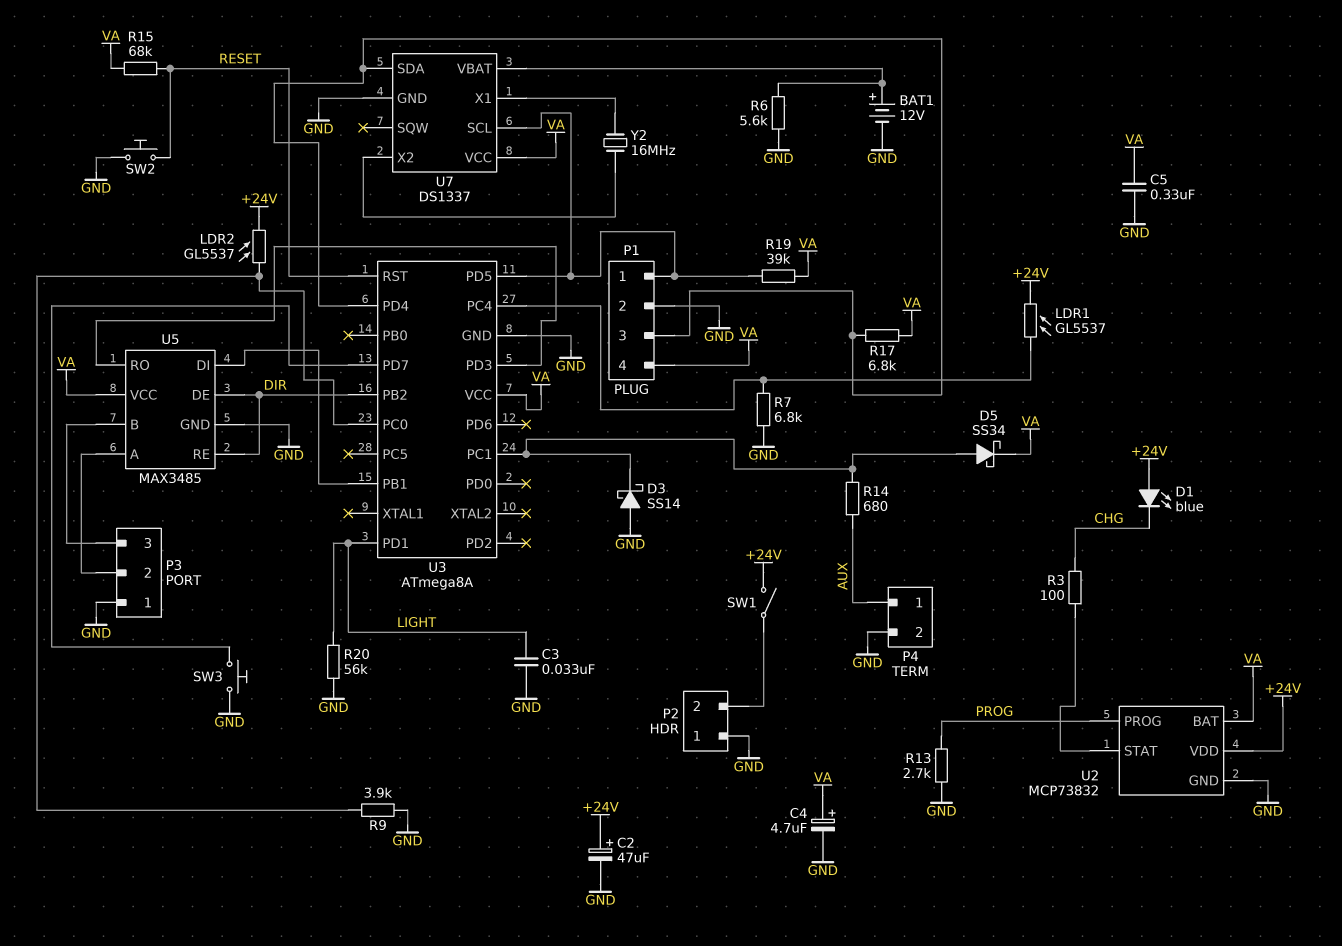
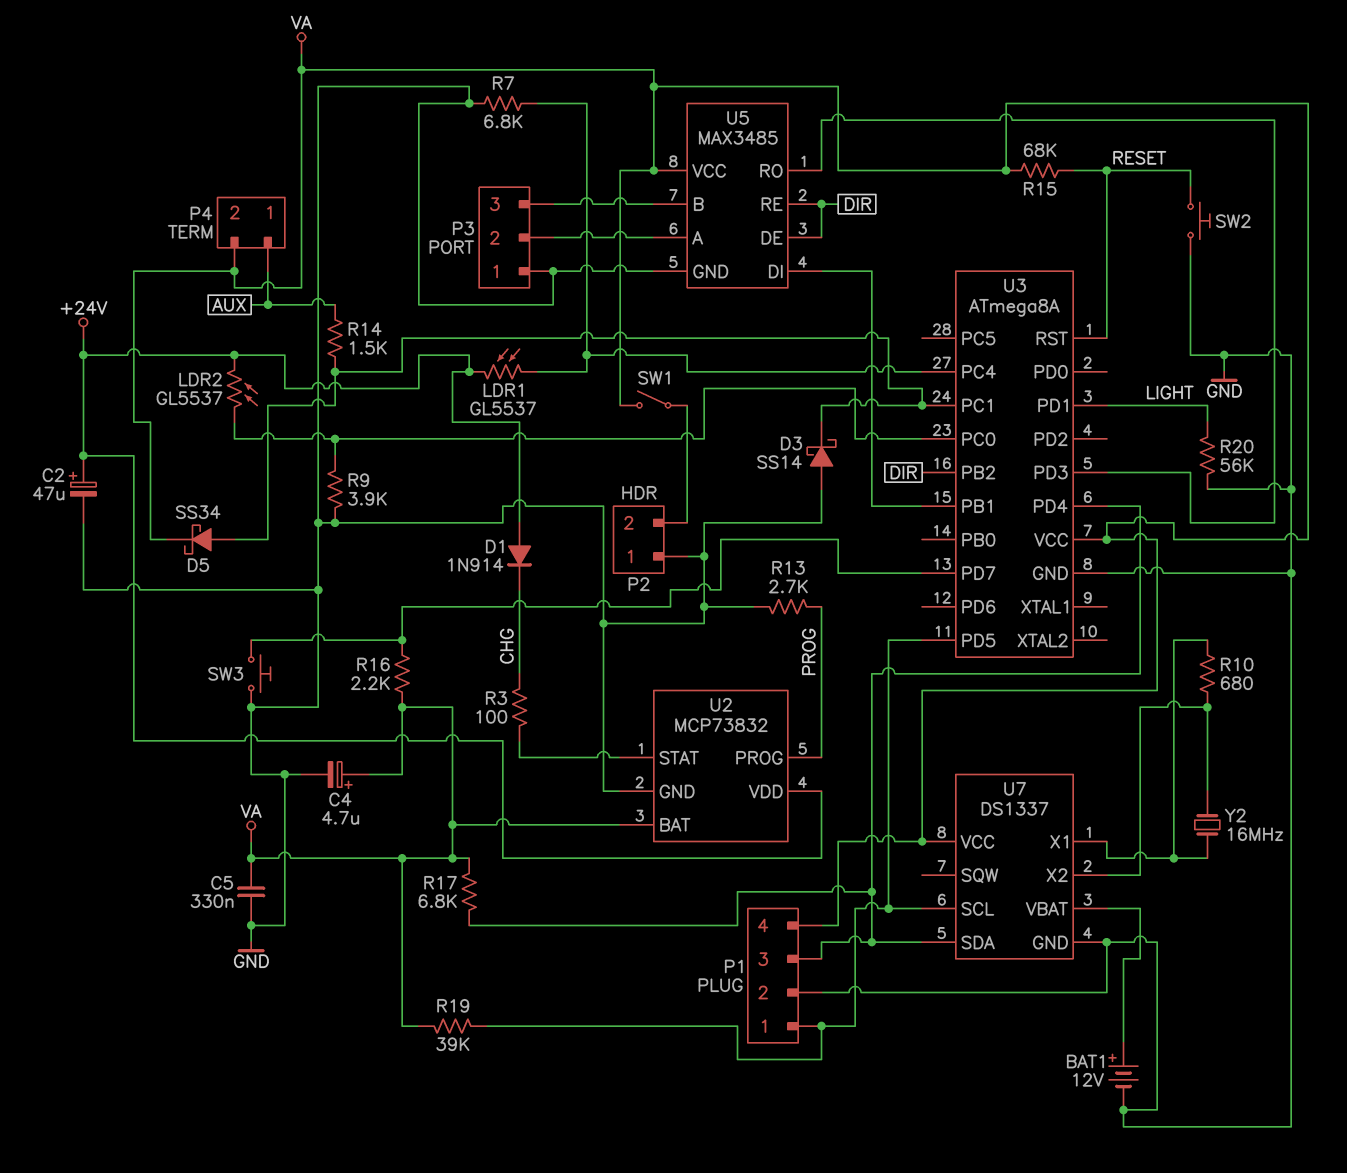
C3: 33nF (GND, LIGHT) -> none
D1: LED blue (A +24V, K CHG) -> diode 1N914 (A +24V, K CHG)
P4 pin 2: GND -> VA
R6: 5.6k (GND, U7/VBAT) -> none
R10: none -> 680 (U7/X1, U7/X2)
R14: 680 (AUX, U3/PC1) -> 1.5k (AUX, U3/PC1)
R16: none -> 2.2k (U3/PD7, VA)
SW1: switch (+24V, P2/2) -> switch (P2/2, VA)

